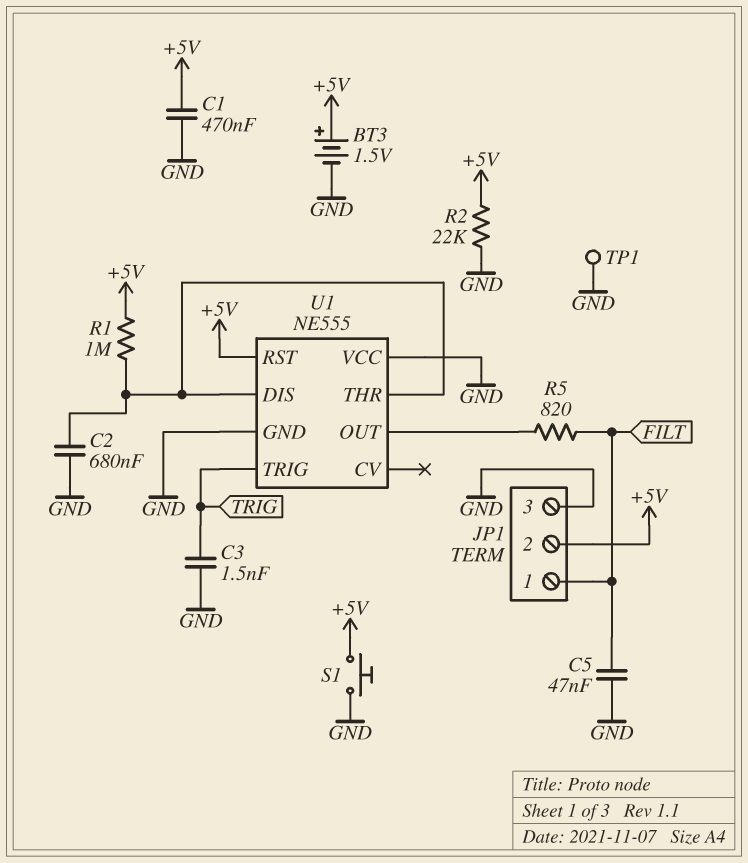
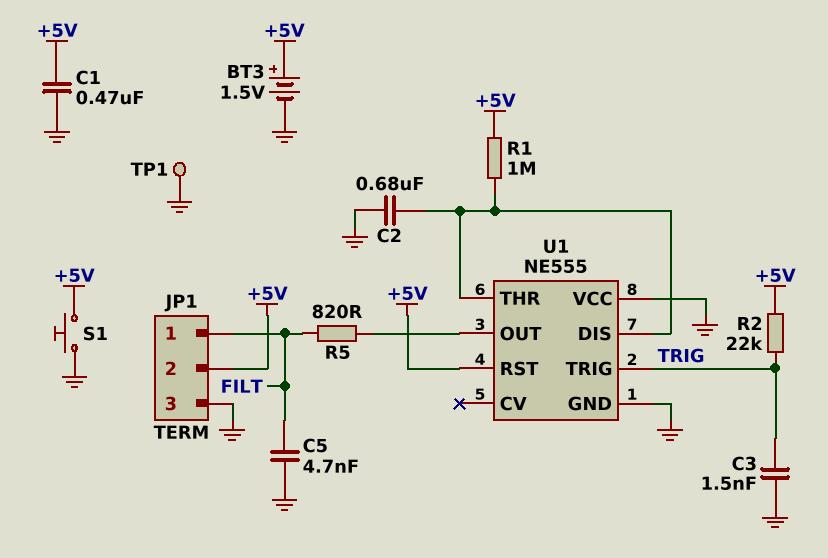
C5: 47nF (FILT, GND) -> 4.7nF (FILT, GND)
R2: 22k (+5V, GND) -> 22k (+5V, TRIG)

